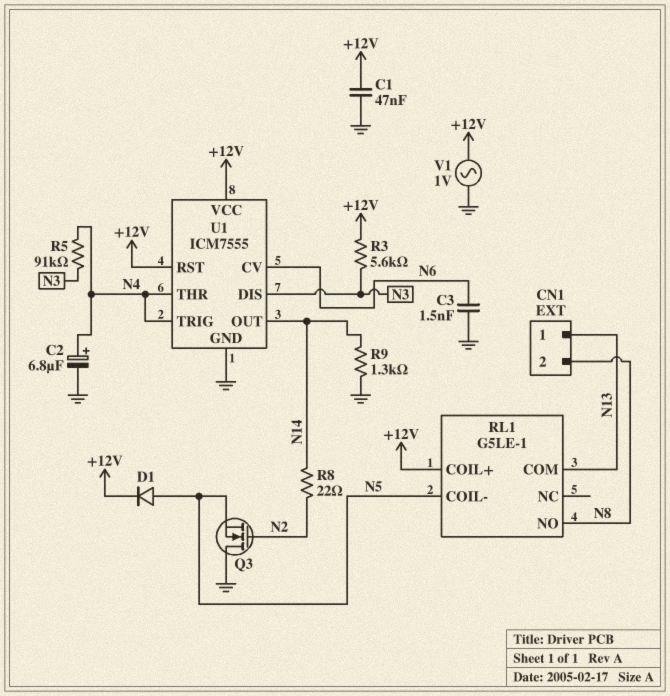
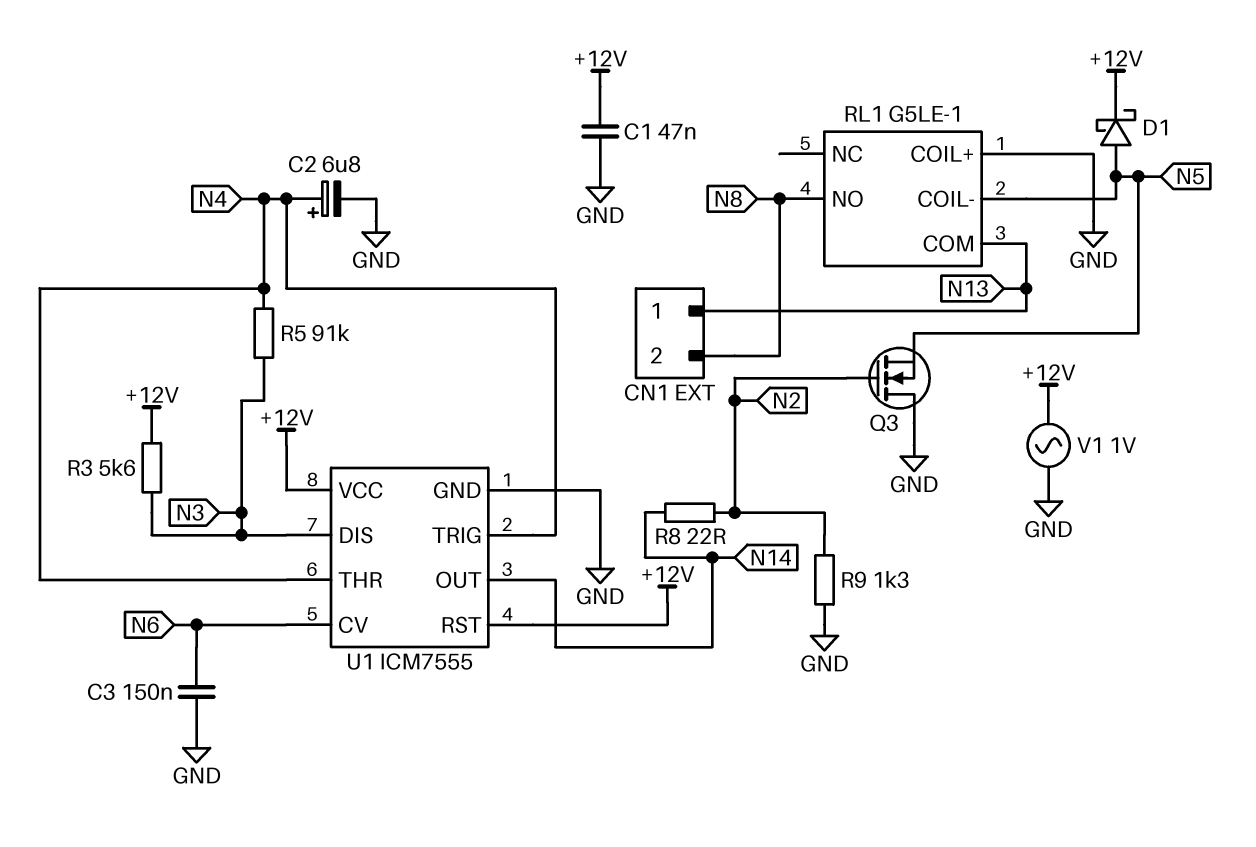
C3: 1.5nF (GND, N6) -> 150nF (GND, N6)
D1: diode (A N5, K +12V) -> schottky (A N5, K +12V)
R9: 1.3k (GND, N14) -> 1.3k (GND, N2)
RL1 pin COIL+: +12V -> GND

